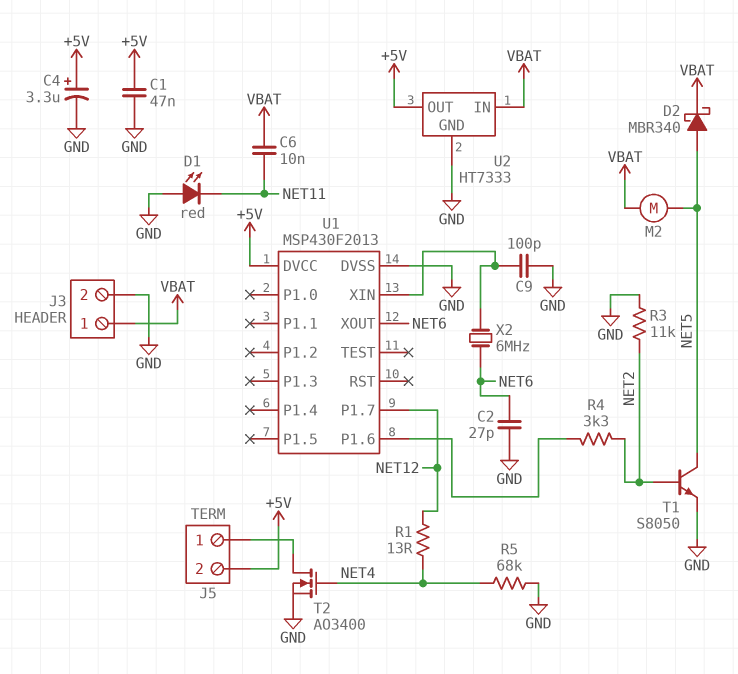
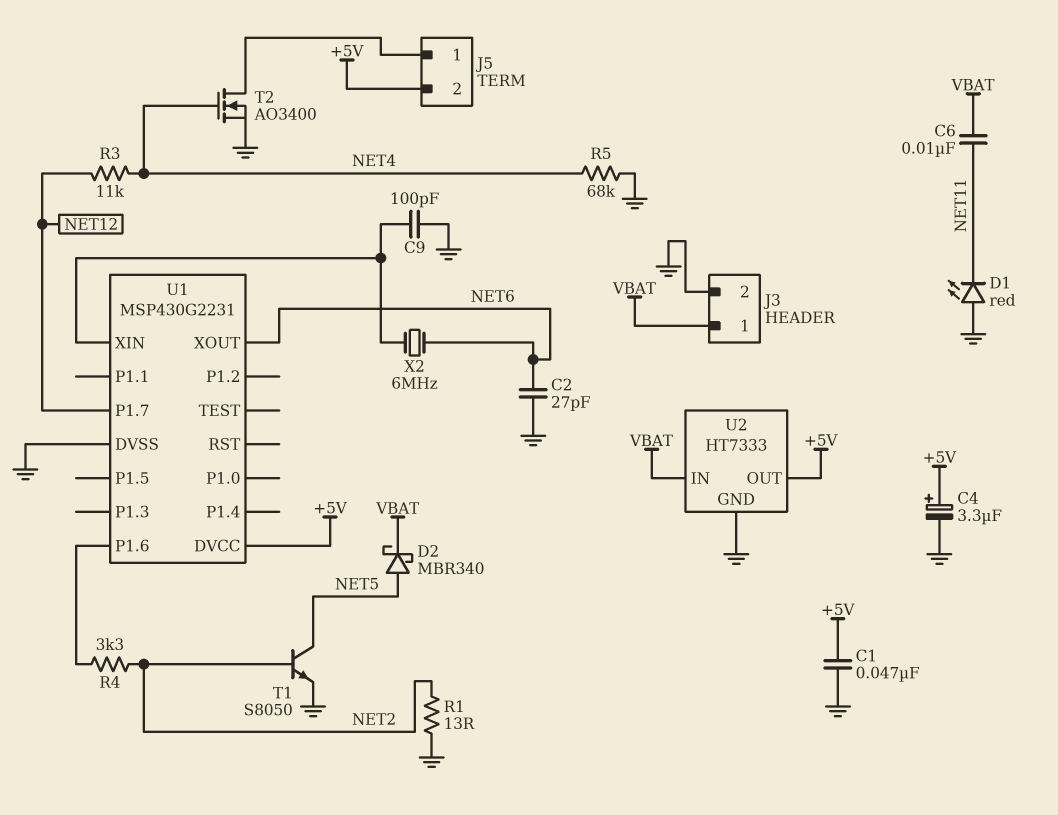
M2: motor (NET5, VBAT) -> none
R1: 13 (NET4, NET12) -> 13 (GND, NET2)
R3: 11k (GND, NET2) -> 11k (NET4, NET12)
U1: MSP430F2013 -> MSP430G2231

